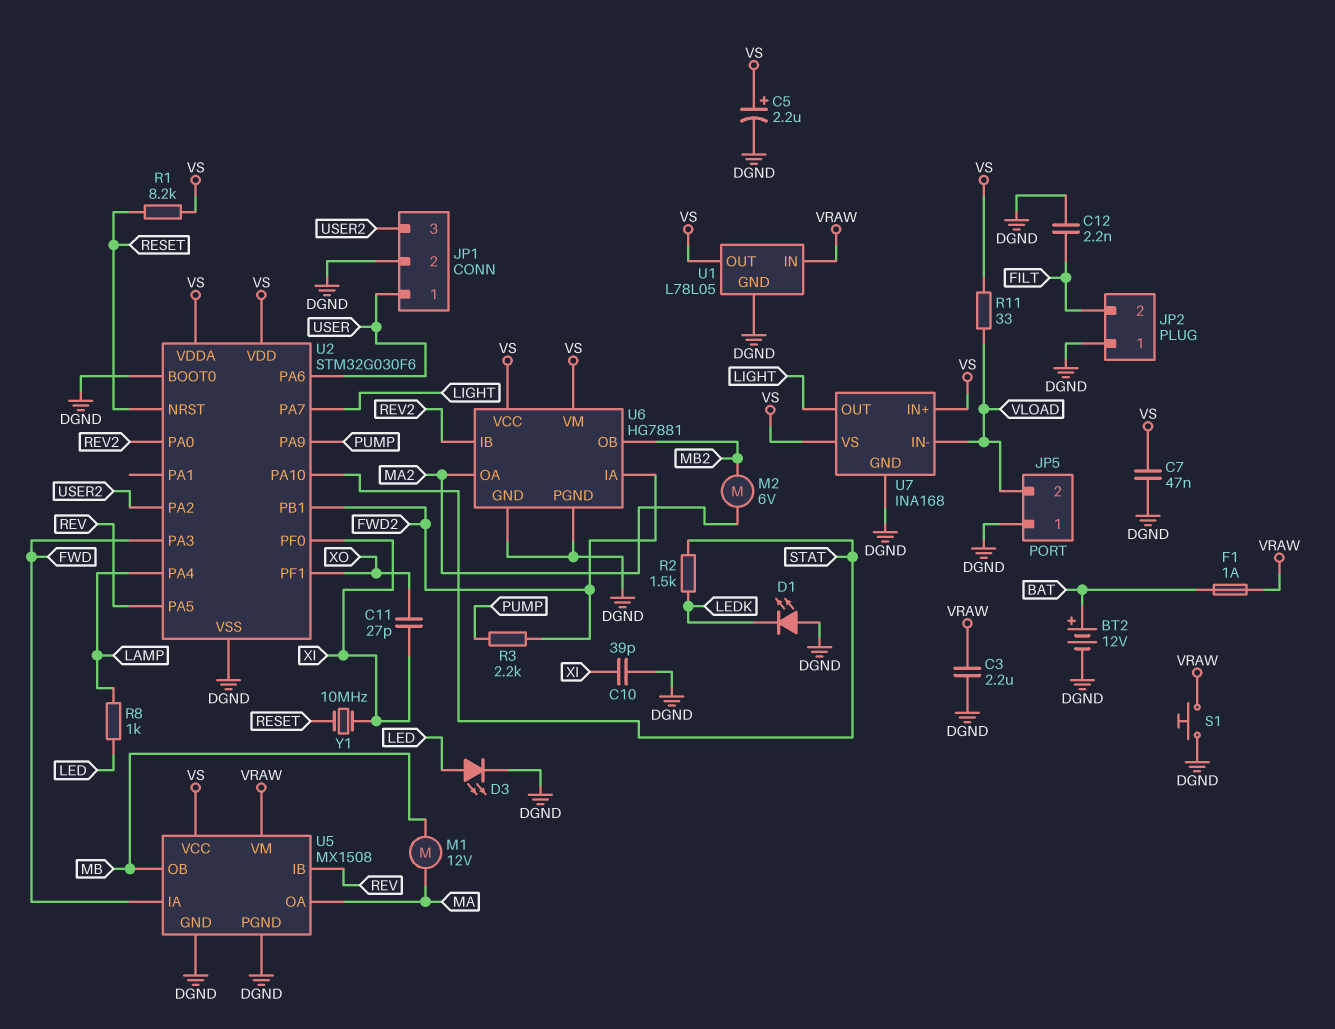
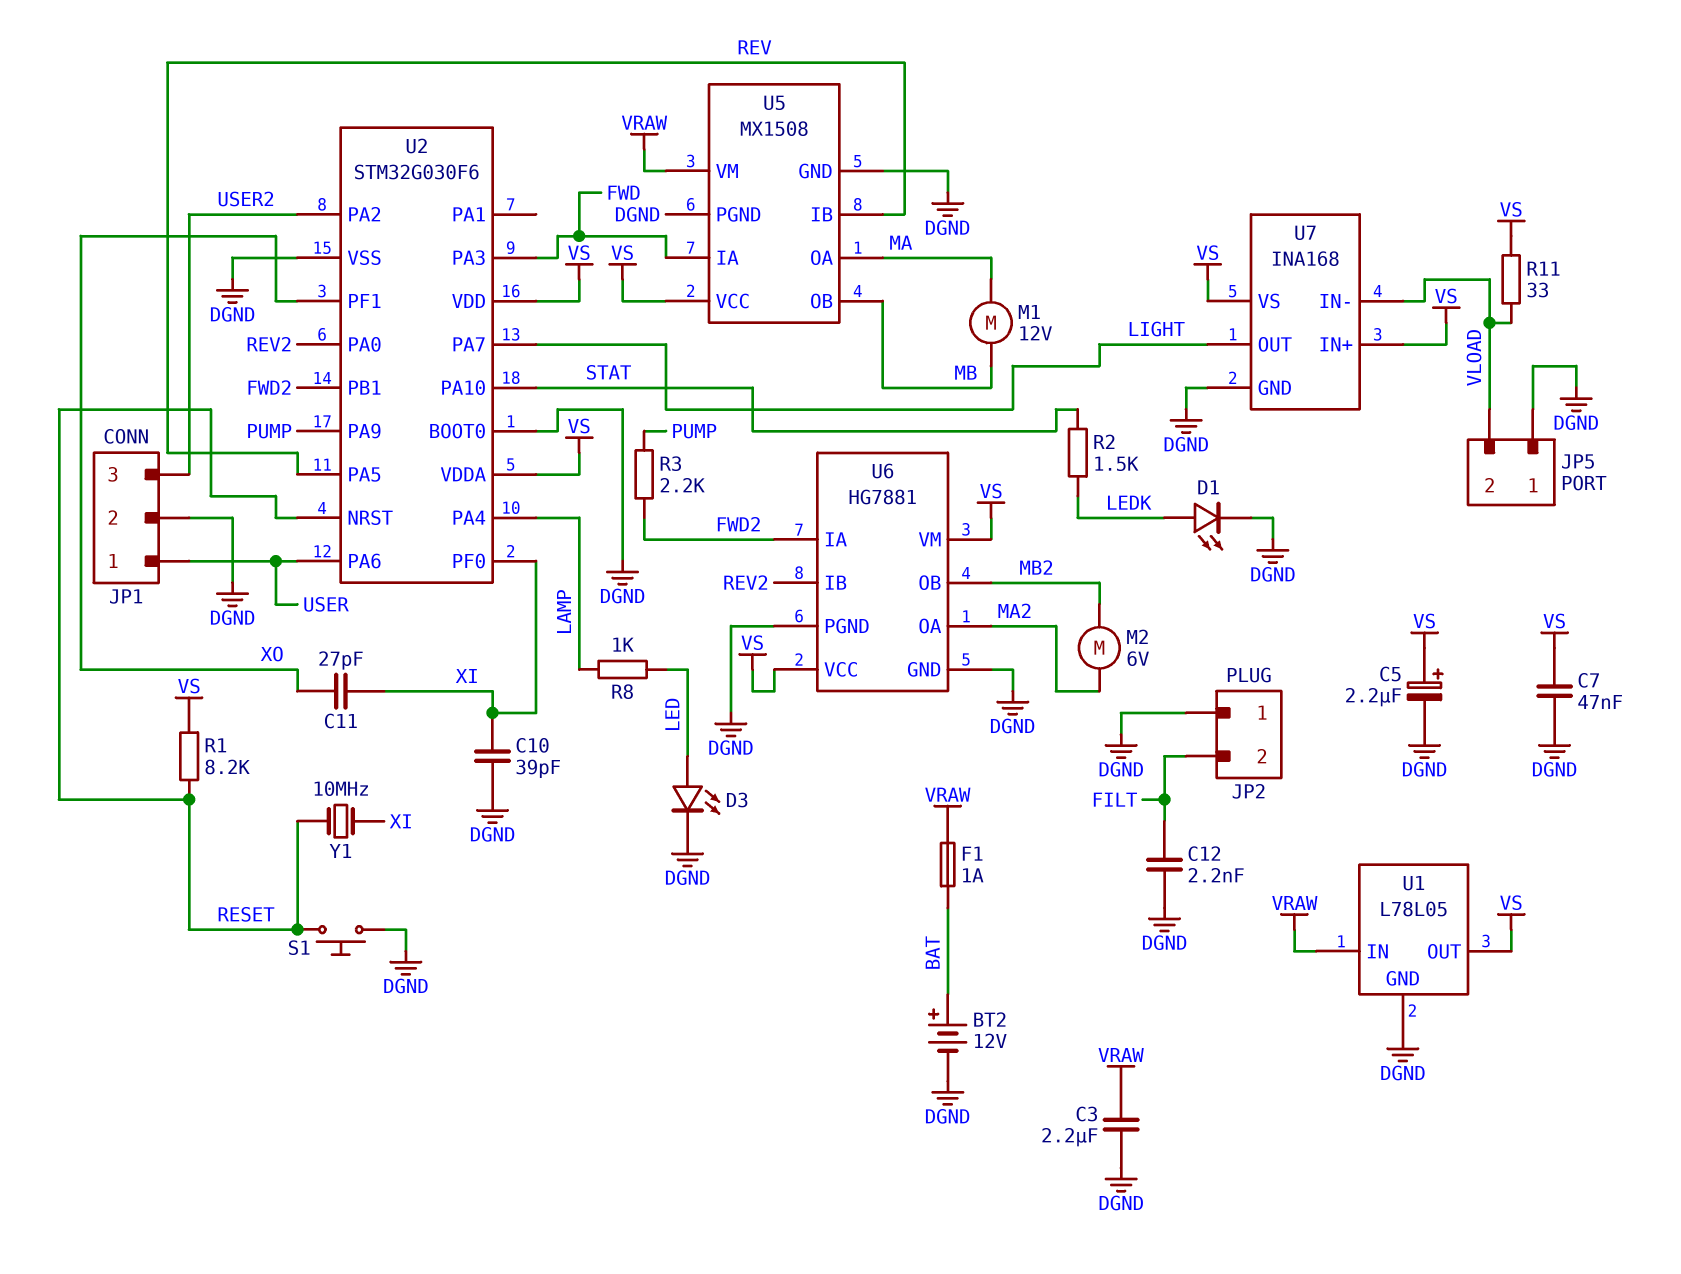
D1: LED (A DGND, K LEDK) -> LED (A LEDK, K DGND)
S1: button (DGND, VRAW) -> button (DGND, RESET)

